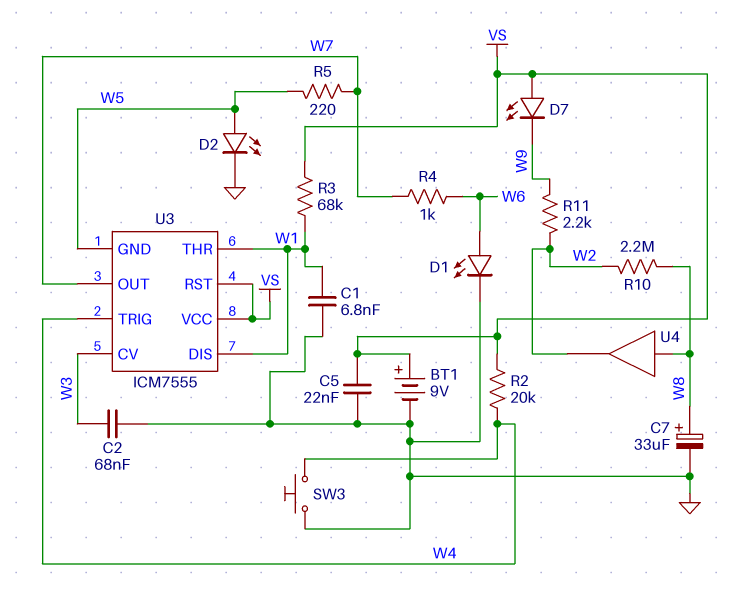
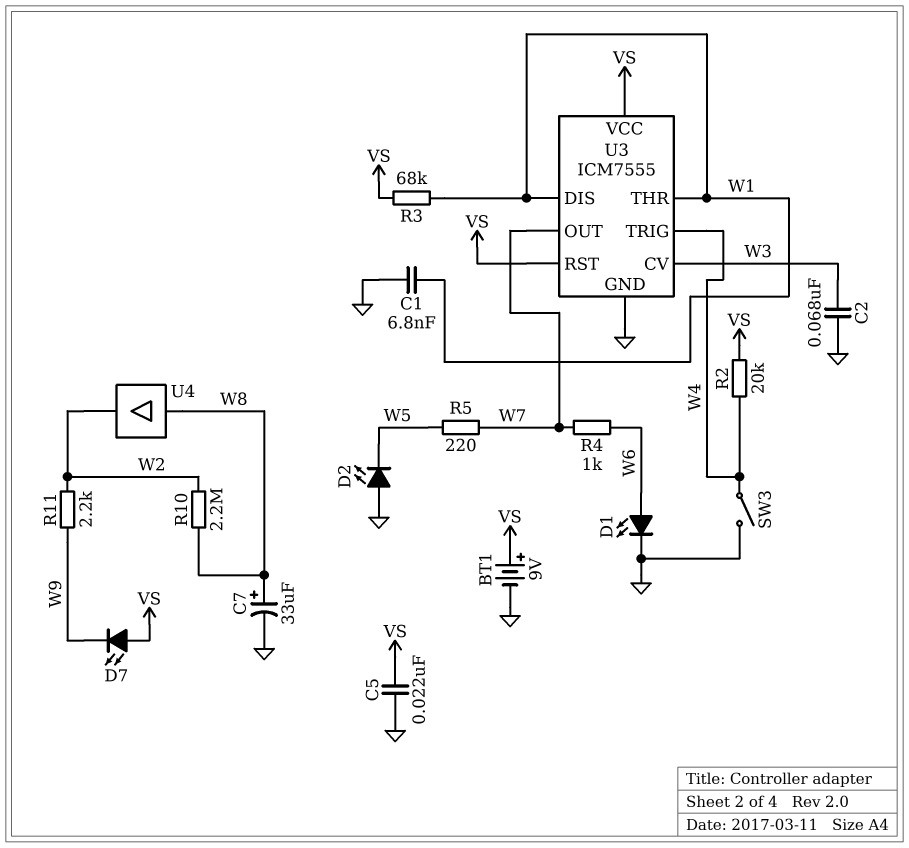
D2: LED (A W5, K GND) -> LED (A GND, K W5)
SW3: button (GND, W4) -> switch (GND, W4)
U3 pin GND: W5 -> GND

